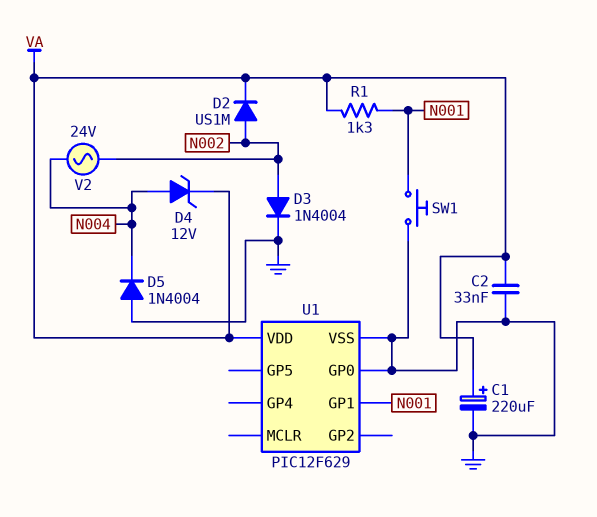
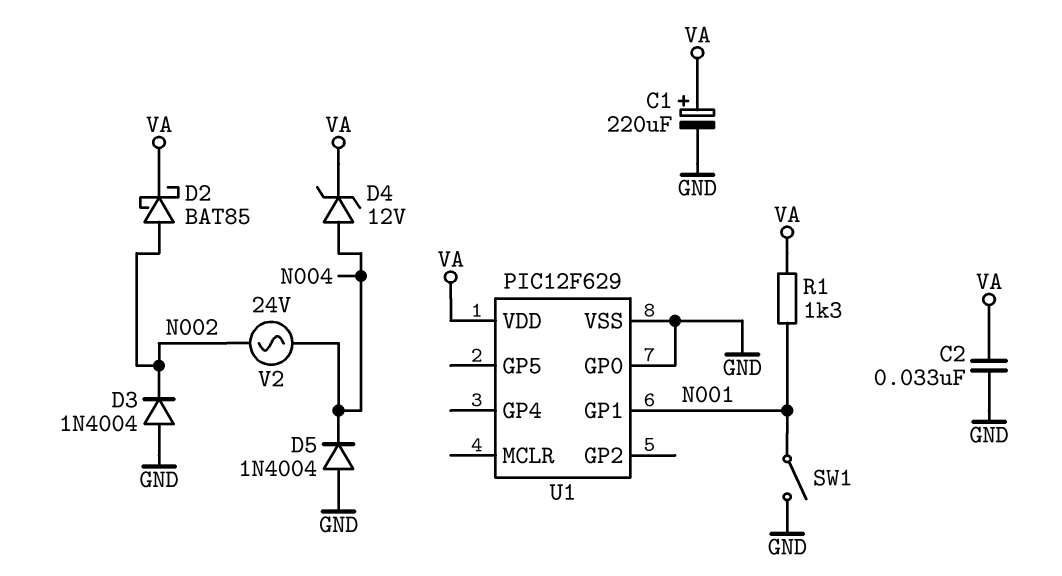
D2: diode US1M (A N002, K VA) -> schottky BAT85 (A N002, K VA)
D3: diode 1N4004 (A N002, K GND) -> diode 1N4004 (A GND, K N002)
SW1: button (GND, N001) -> switch (GND, N001)

